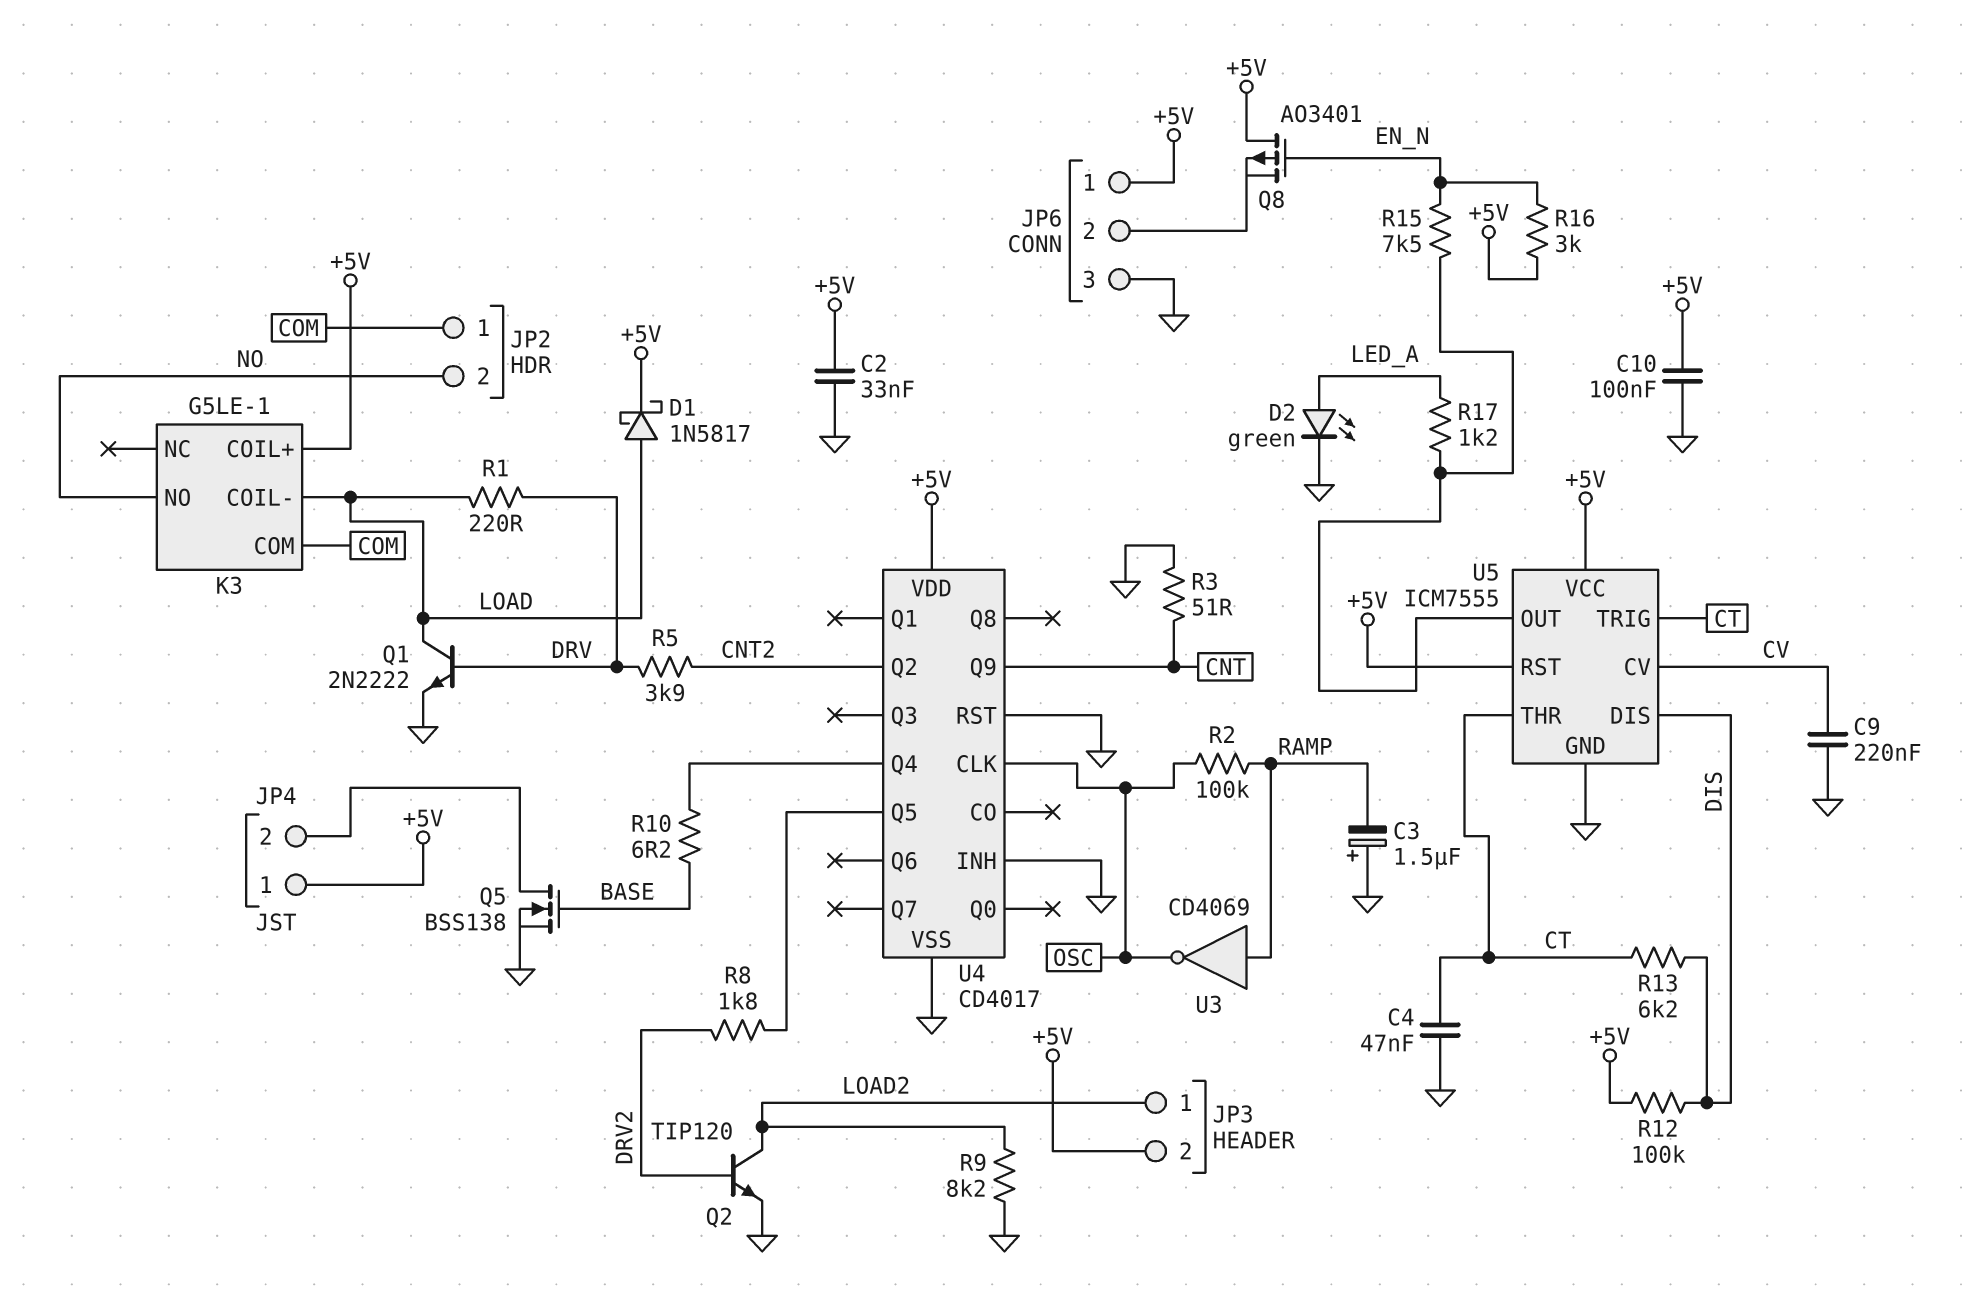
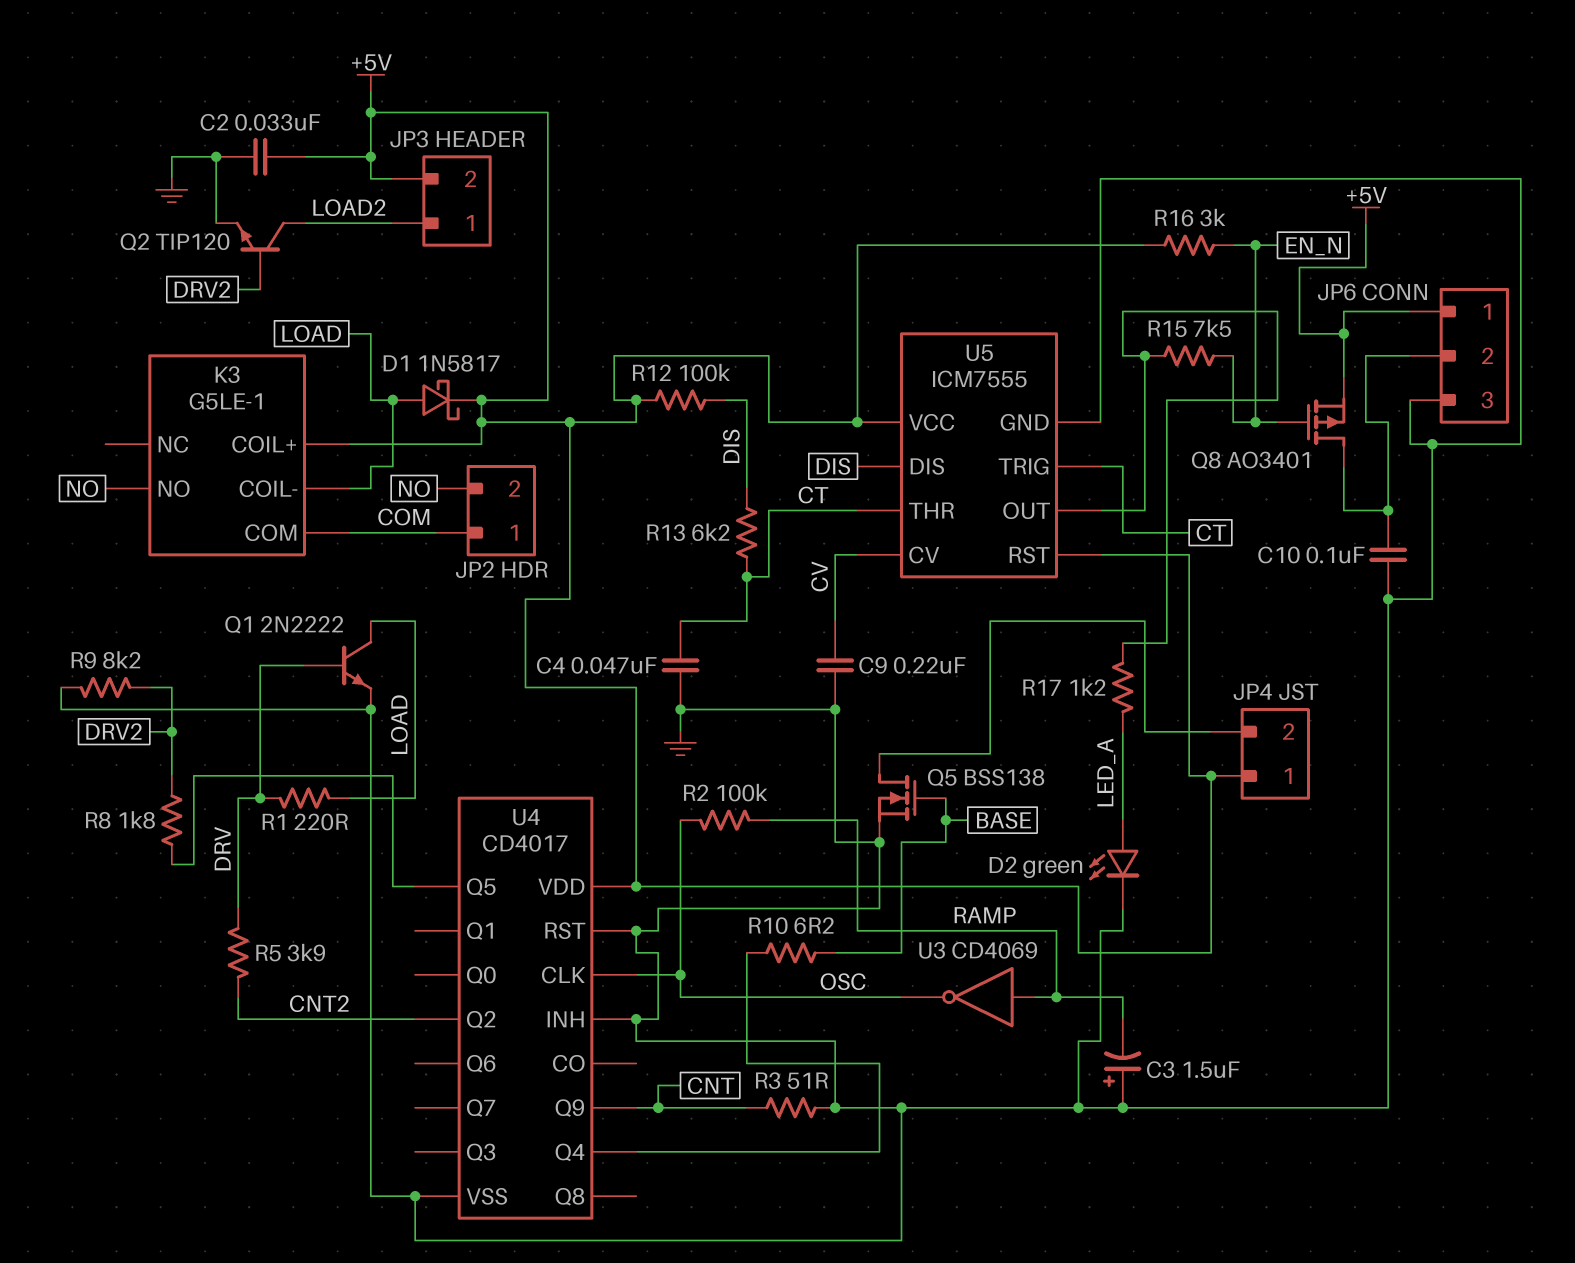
C10: 100nF (+5V, GND) -> 100nF (GND, JP6/2)
Q8: PMOS AO3401 (G EN_N, D +5V, S JP6/2) -> PMOS AO3401 (G EN_N, D JP6/2, S +5V)
R9: 8.2k (GND, LOAD2) -> 8.2k (DRV2, GND)

